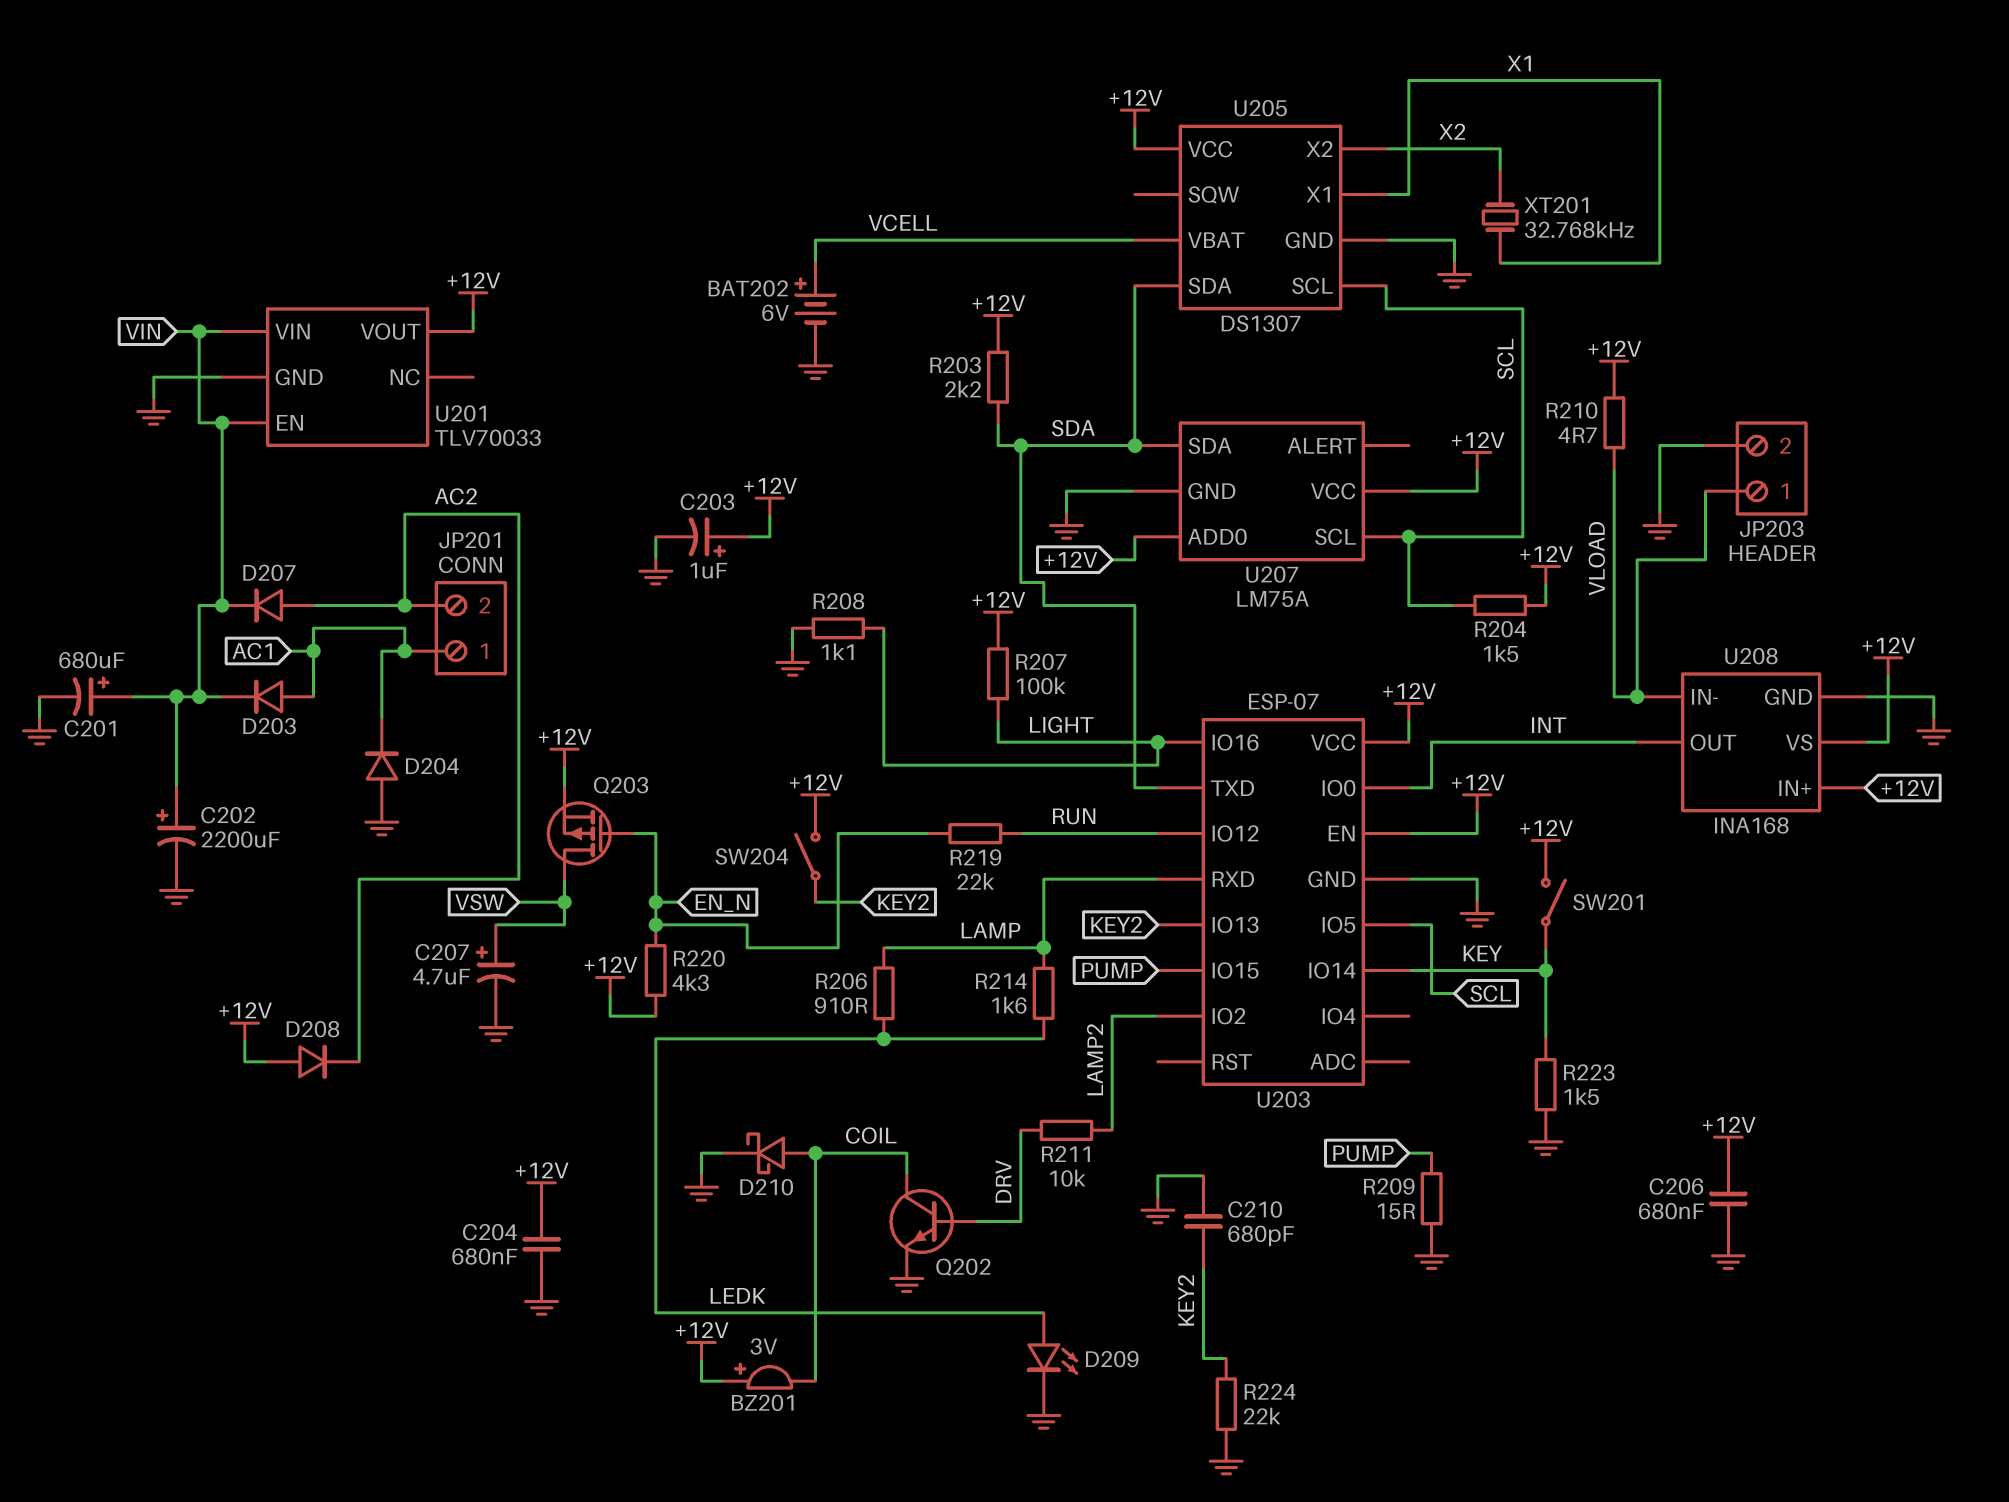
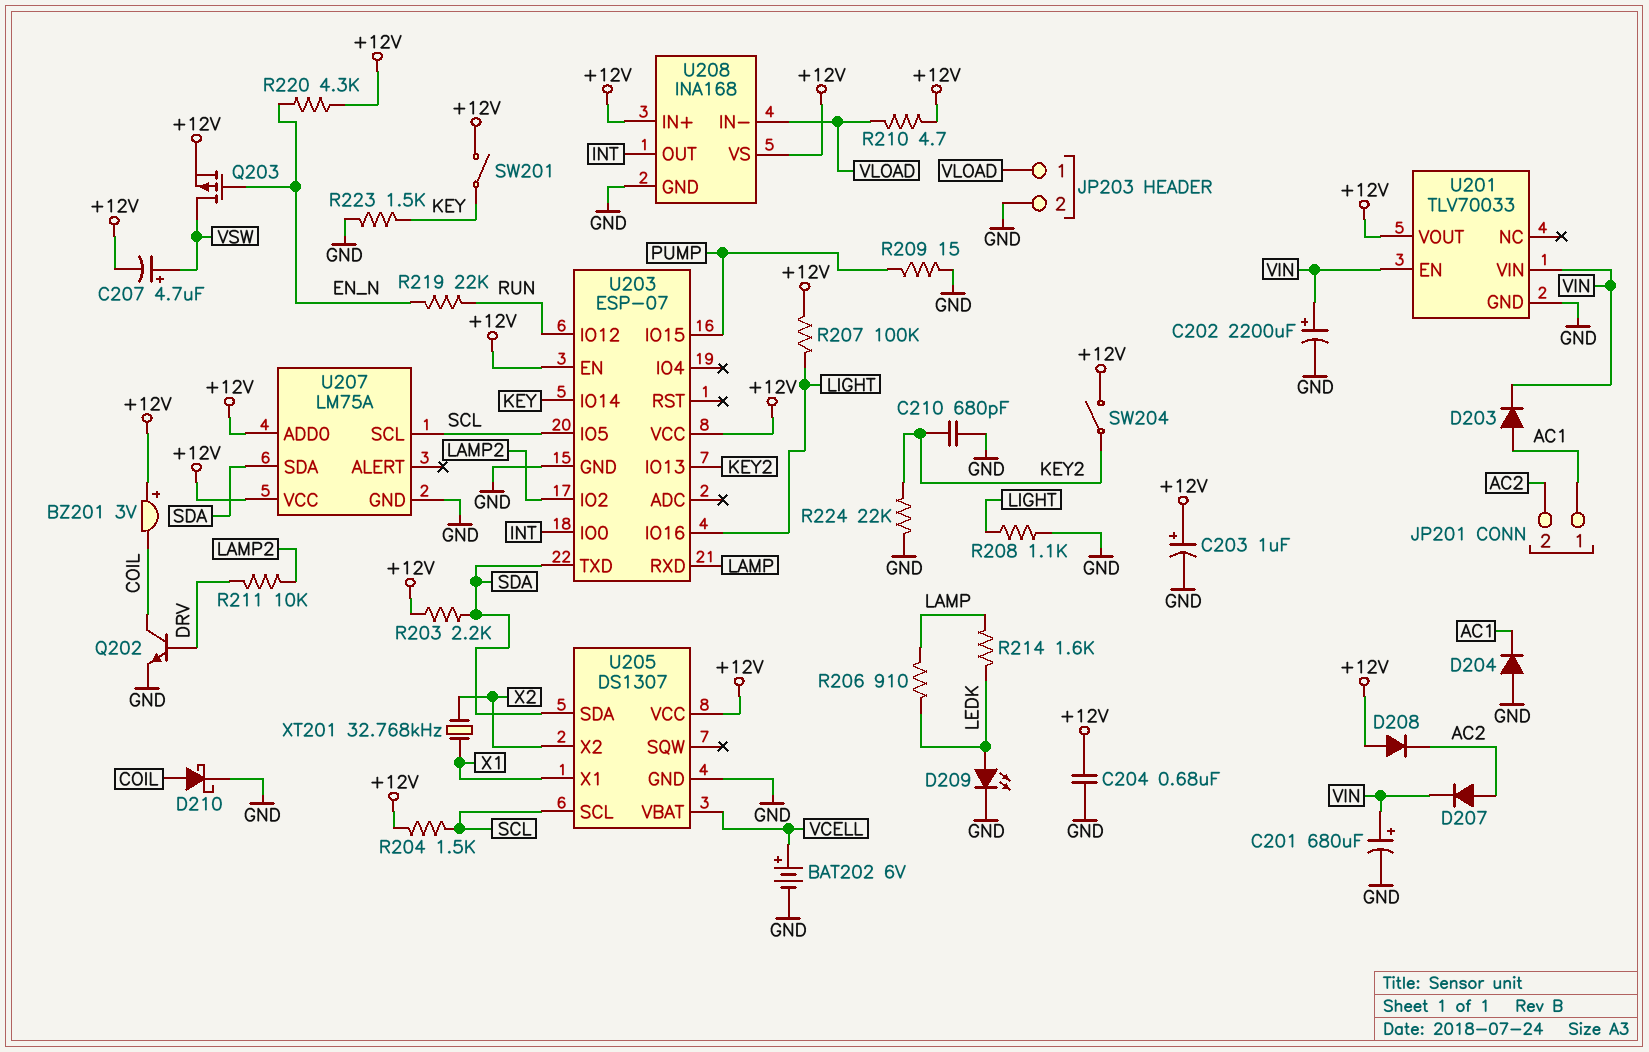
C206: 680nF (+12V, GND) -> none
C207: 4.7uF (plus VSW, minus GND) -> 4.7uF (plus VSW, minus +12V)

